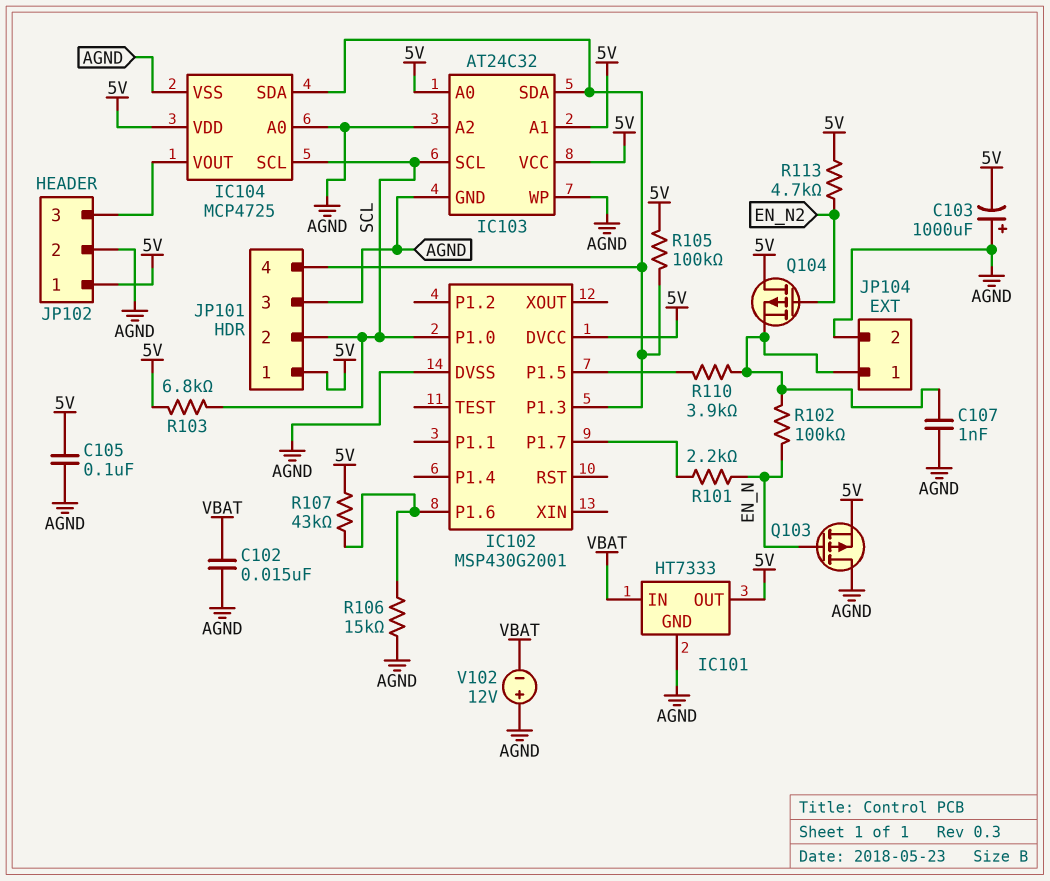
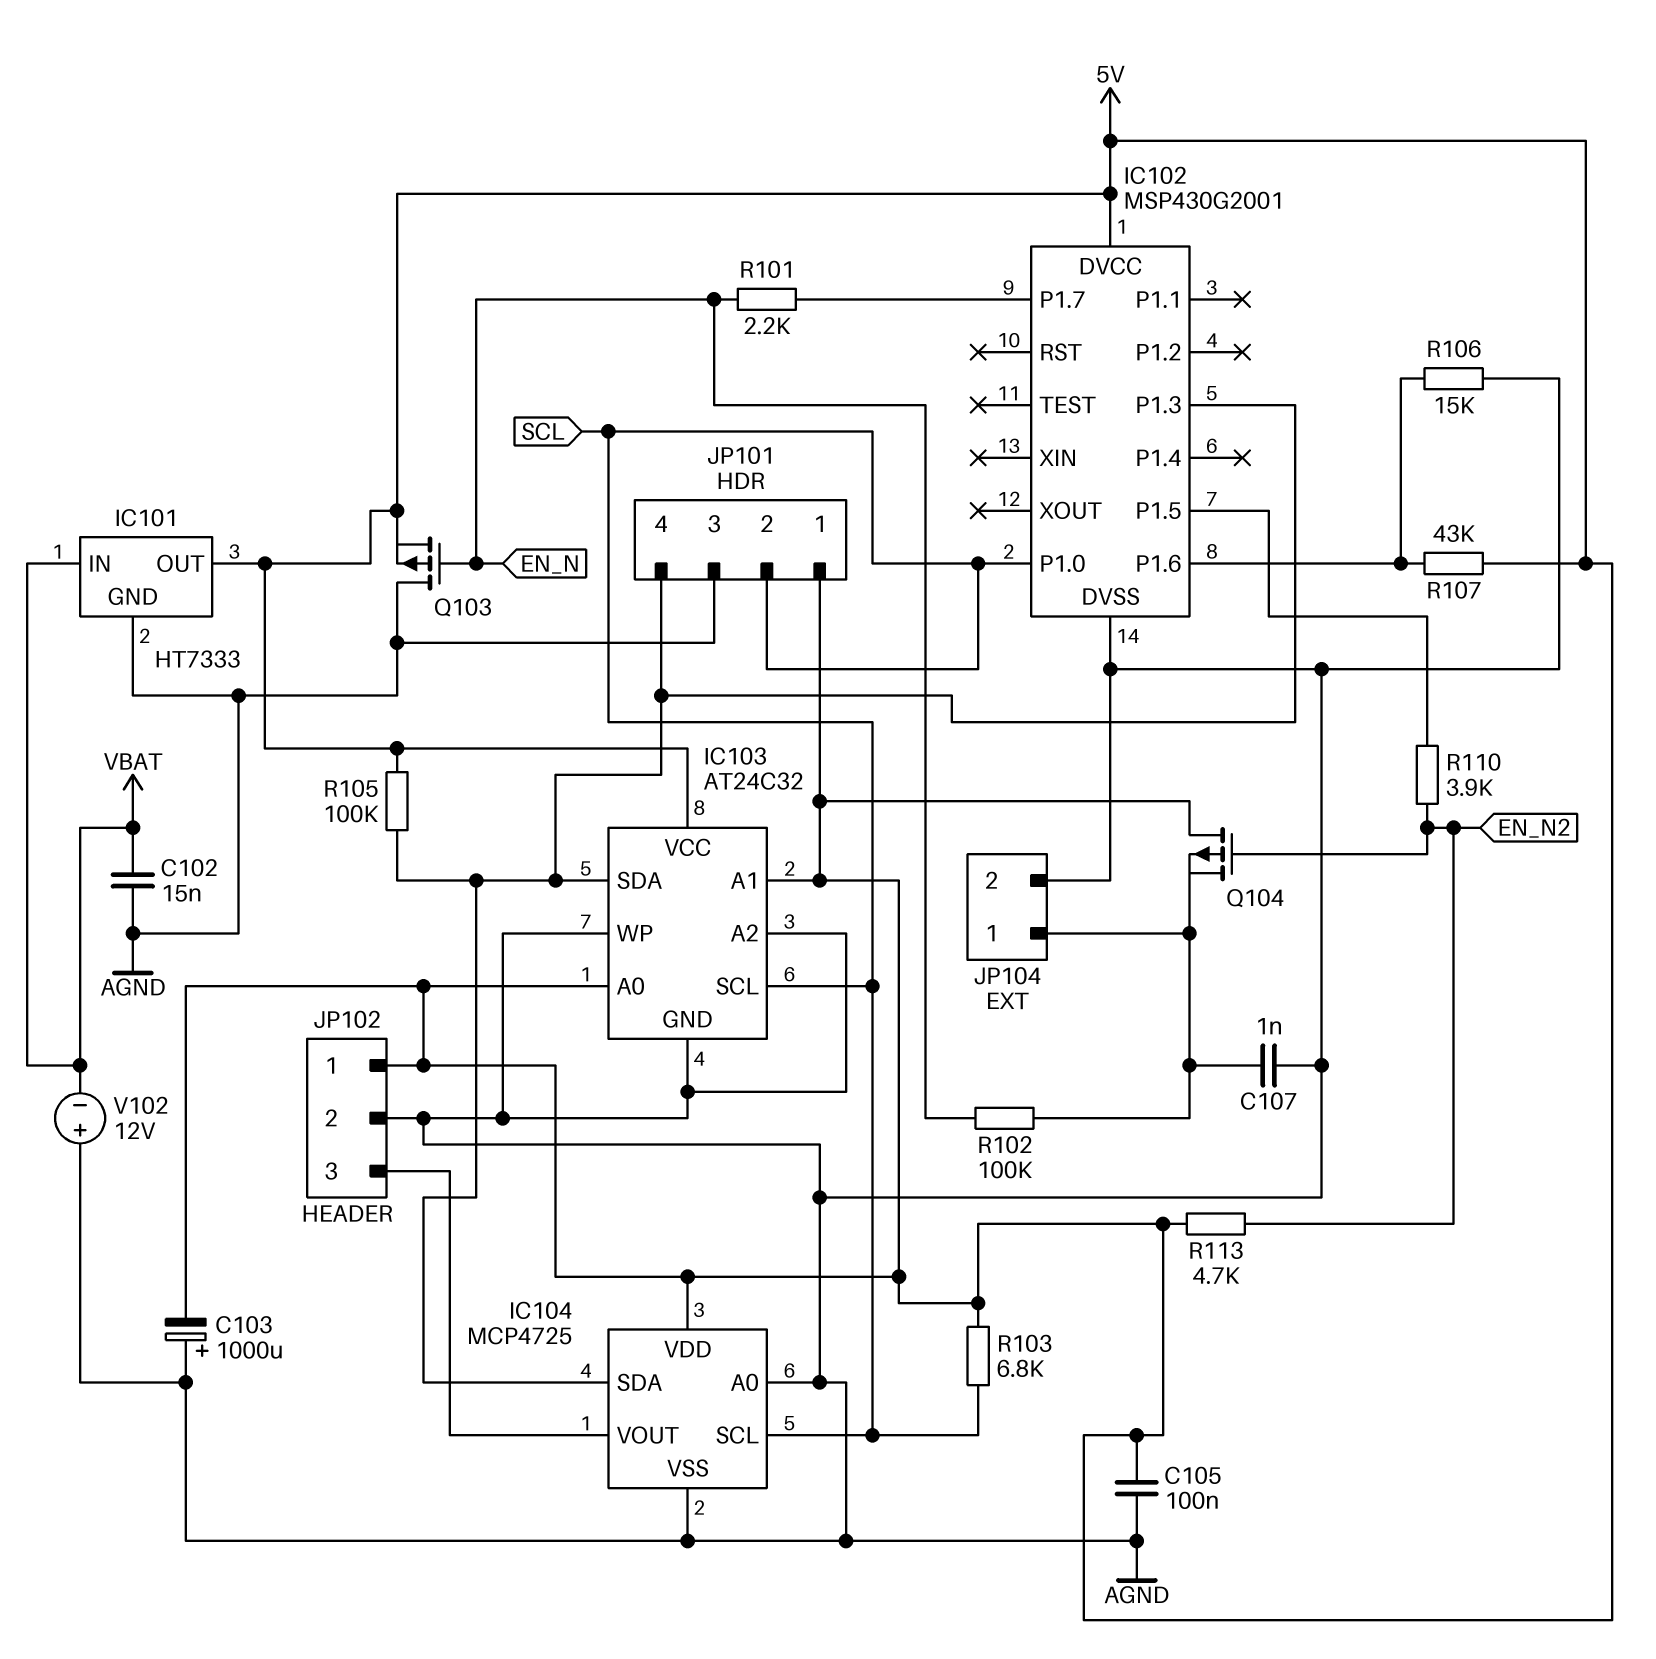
R110: 3.9k (IC102/P1.5, JP104/1) -> 3.9k (EN_N2, IC102/P1.5)

